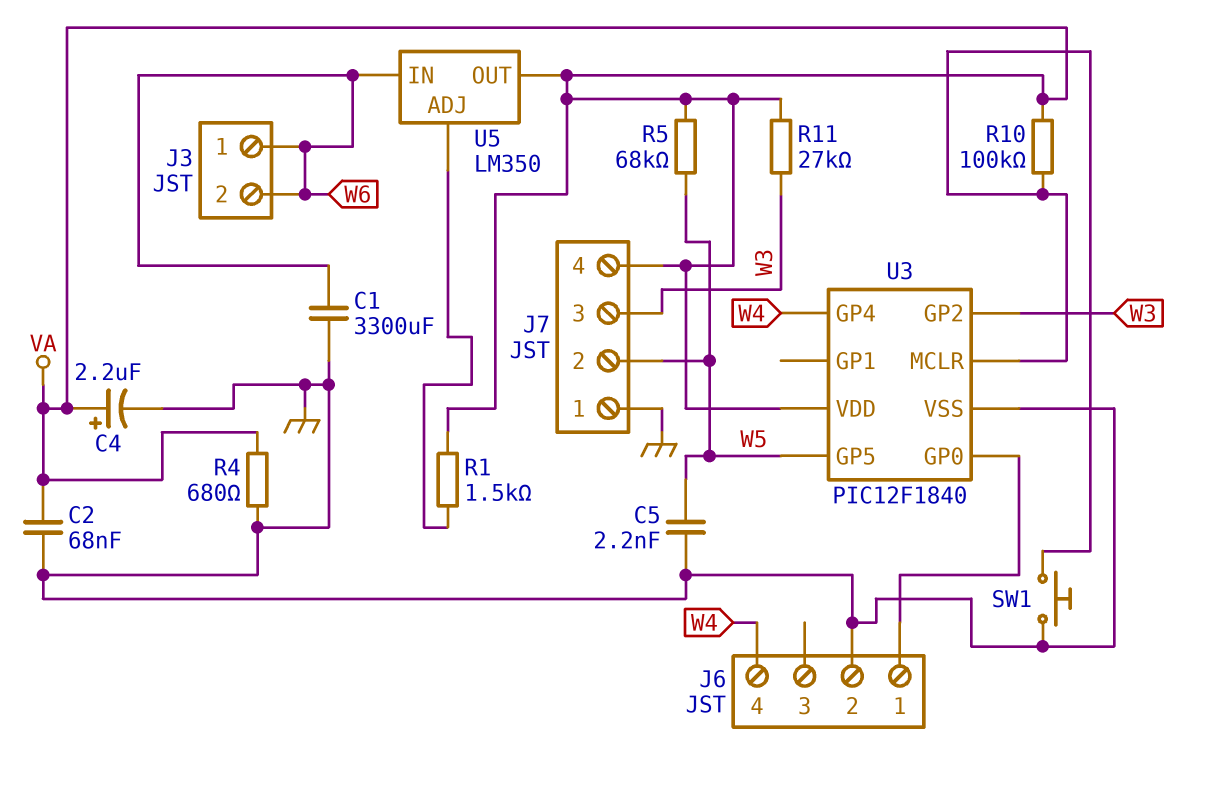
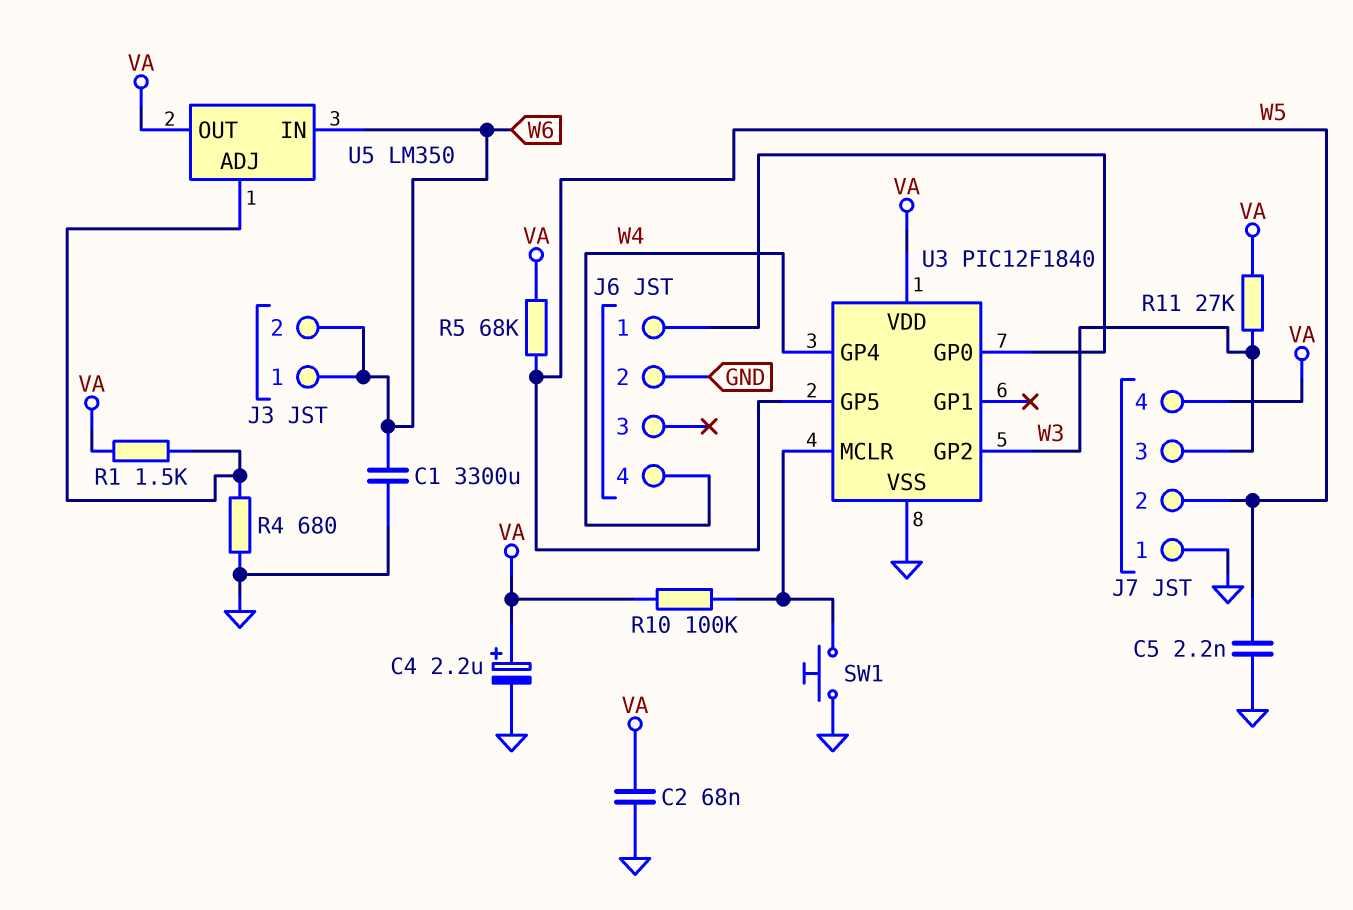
R4: 680 (GND, VA) -> 680 (GND, U5/ADJ)

